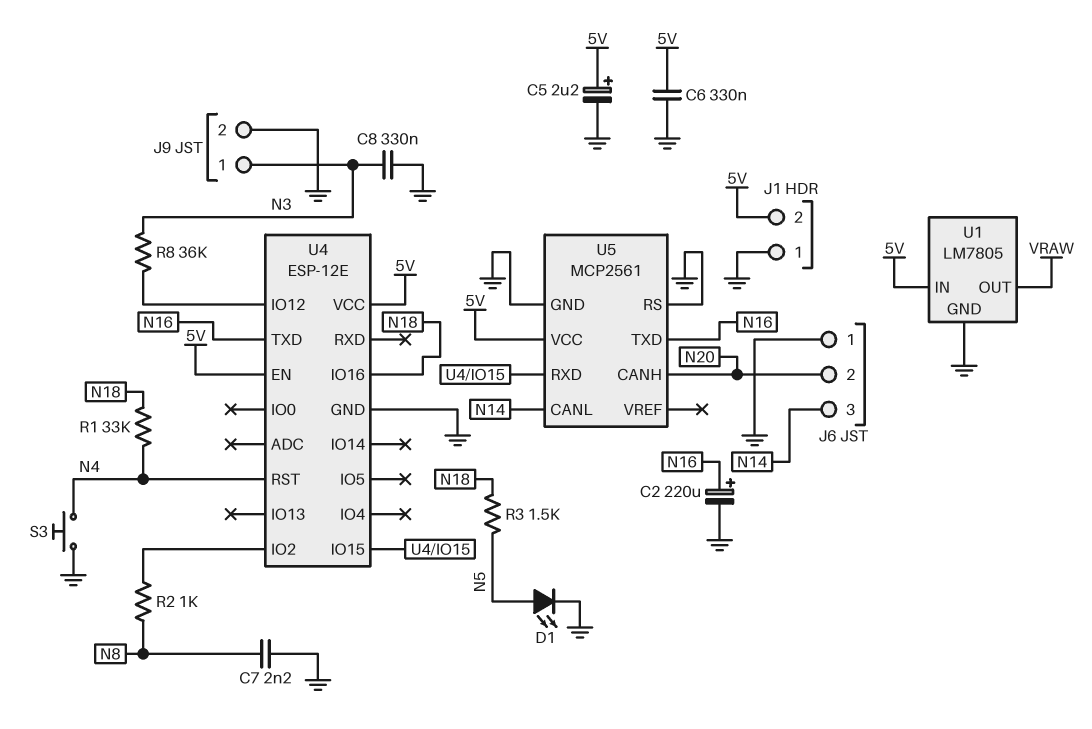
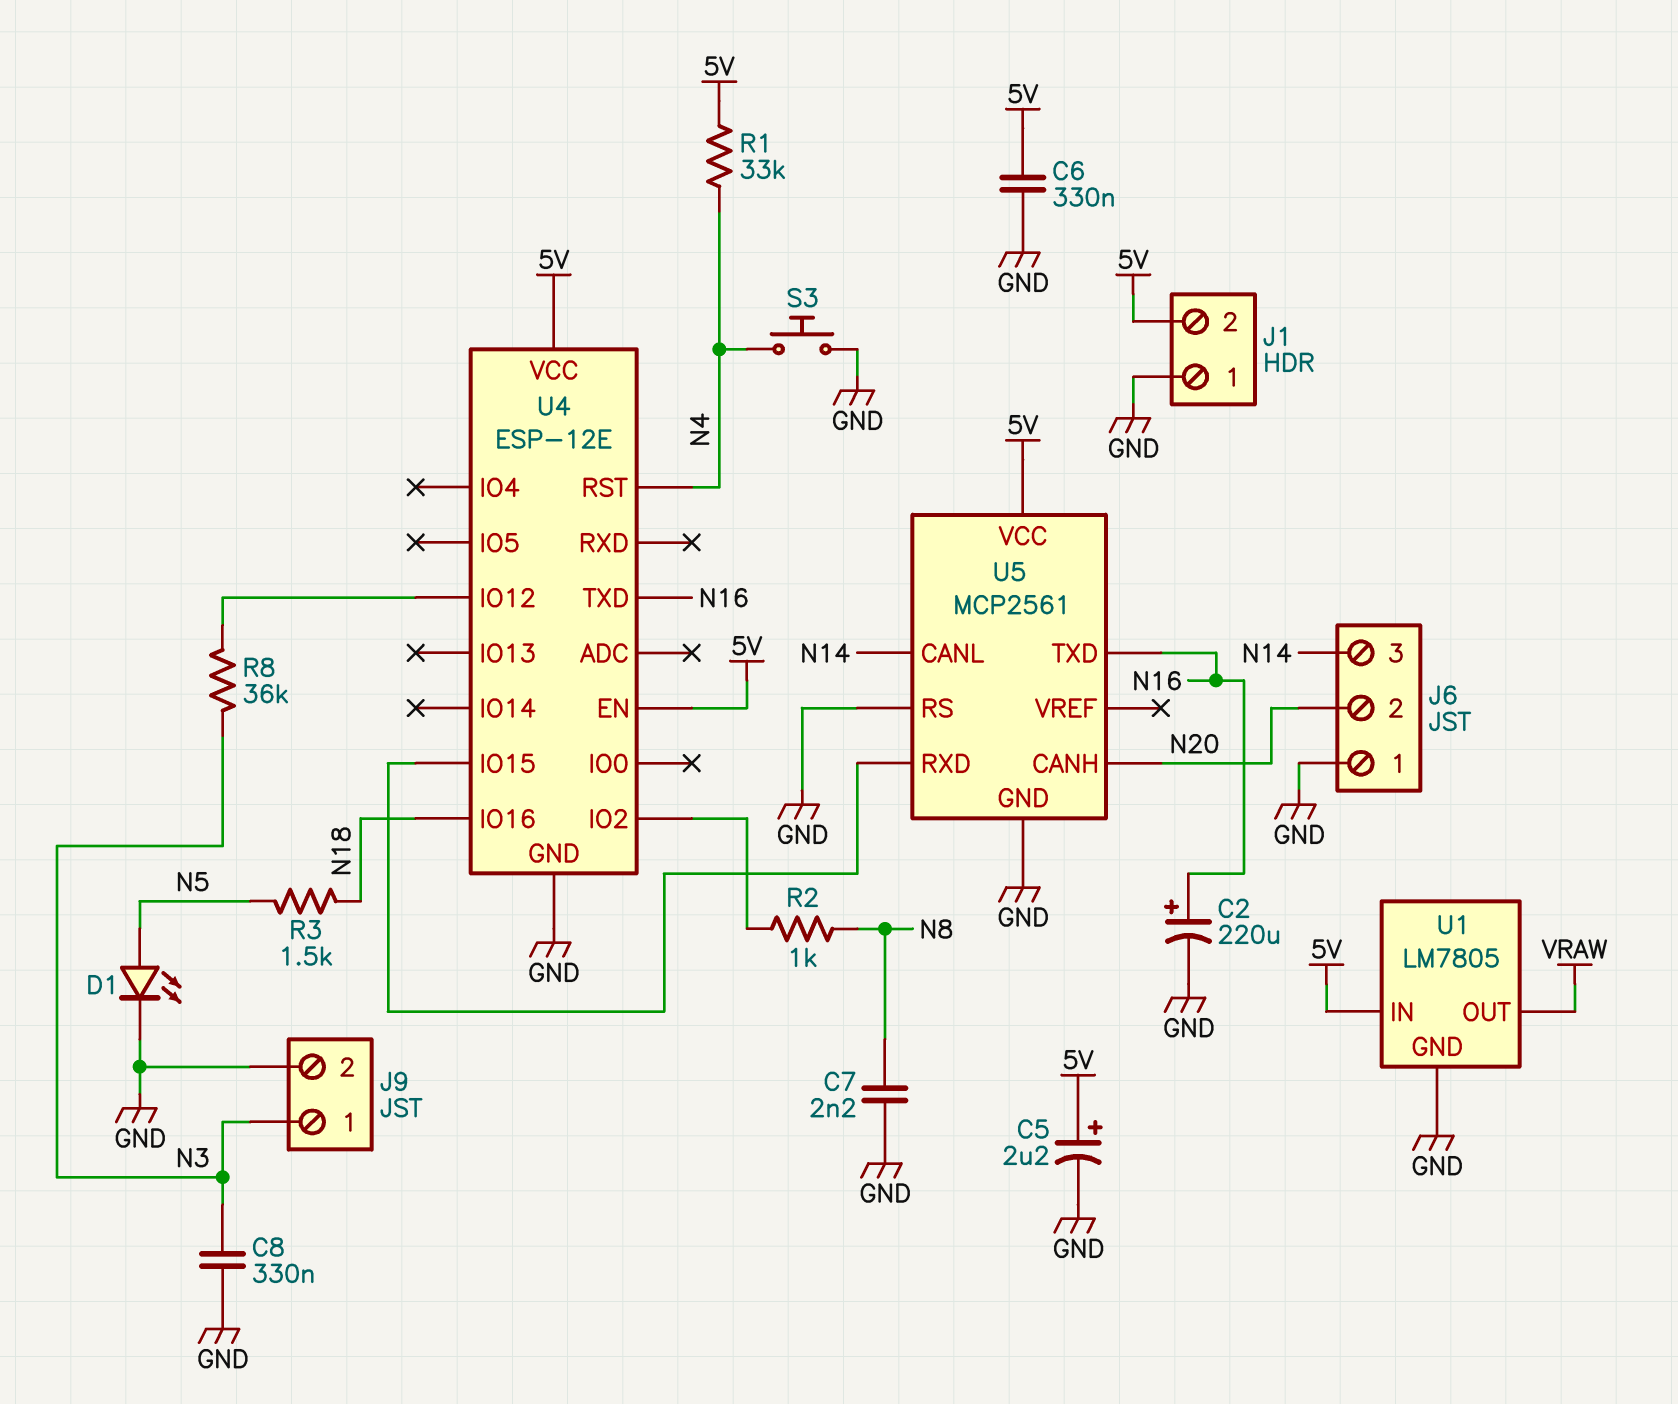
R1: 33k (N4, N18) -> 33k (5V, N4)

